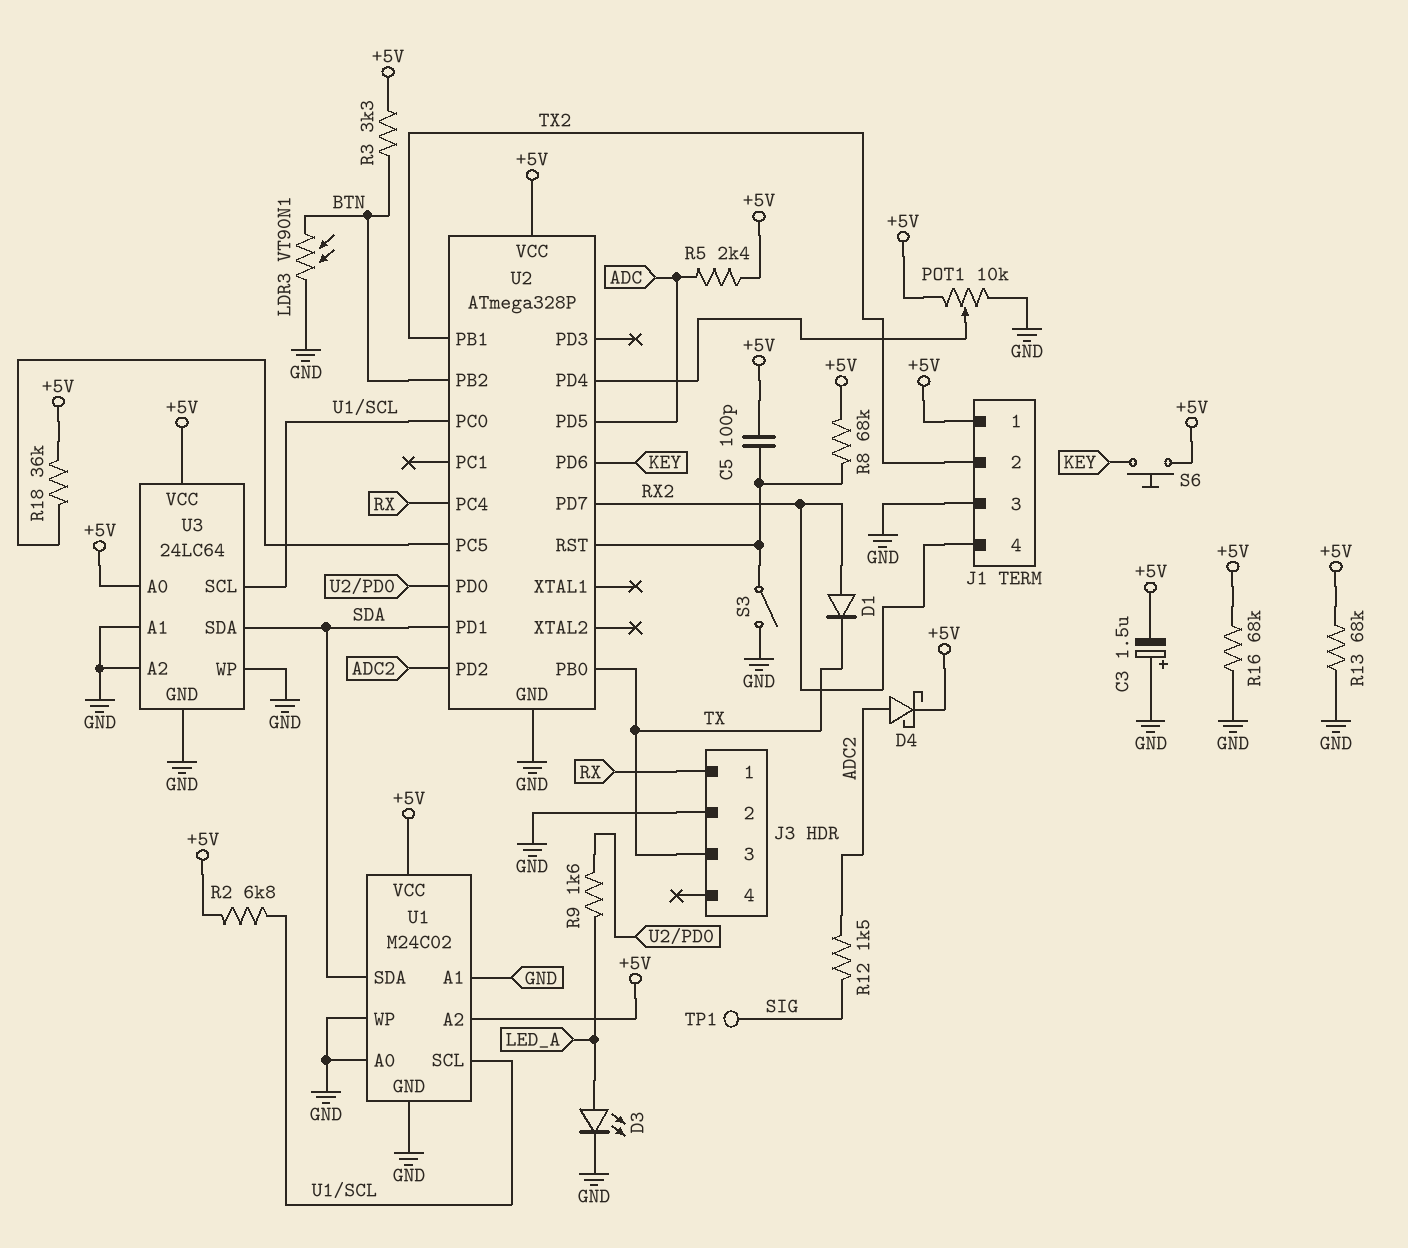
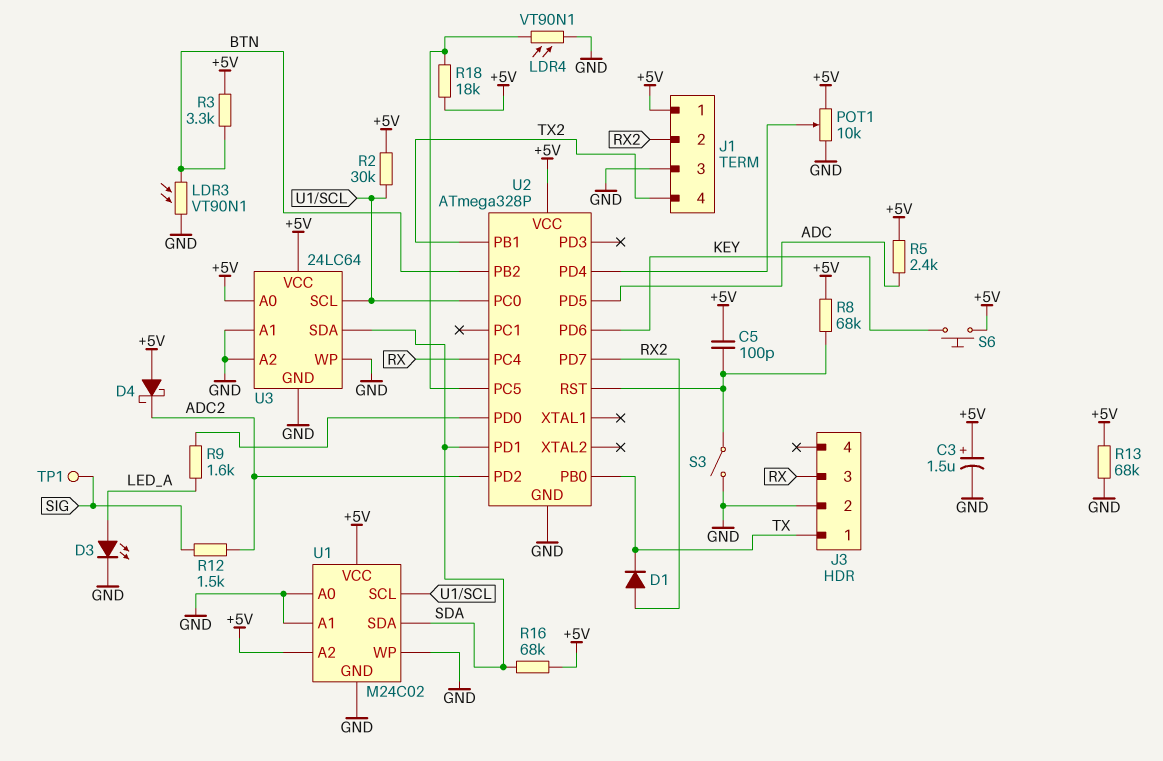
C3: 1.5uF (plus GND, minus +5V) -> 1.5uF (plus +5V, minus GND)
D4: schottky (A ADC2, K +5V) -> schottky (A +5V, K ADC2)
J1 pin 2: TX2 -> RX2
J1 pin 4: RX2 -> TX2
J3 pin 1: RX -> TX
J3 pin 3: TX -> RX
LDR4: none -> VT90N1 (GND, U2/PC5)
R2: 6.8k (+5V, U1/SCL) -> 30k (+5V, U1/SCL)
R16: 68k (+5V, GND) -> 68k (+5V, SDA)
R18: 36k (+5V, U2/PC5) -> 18k (+5V, U2/PC5)

